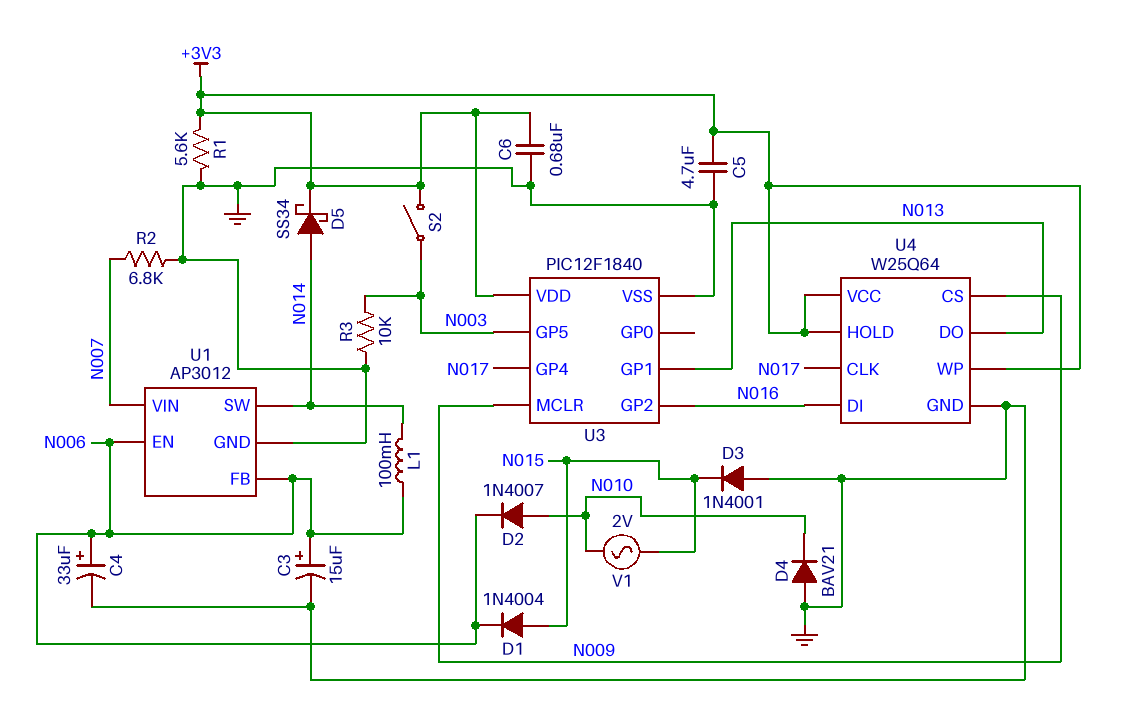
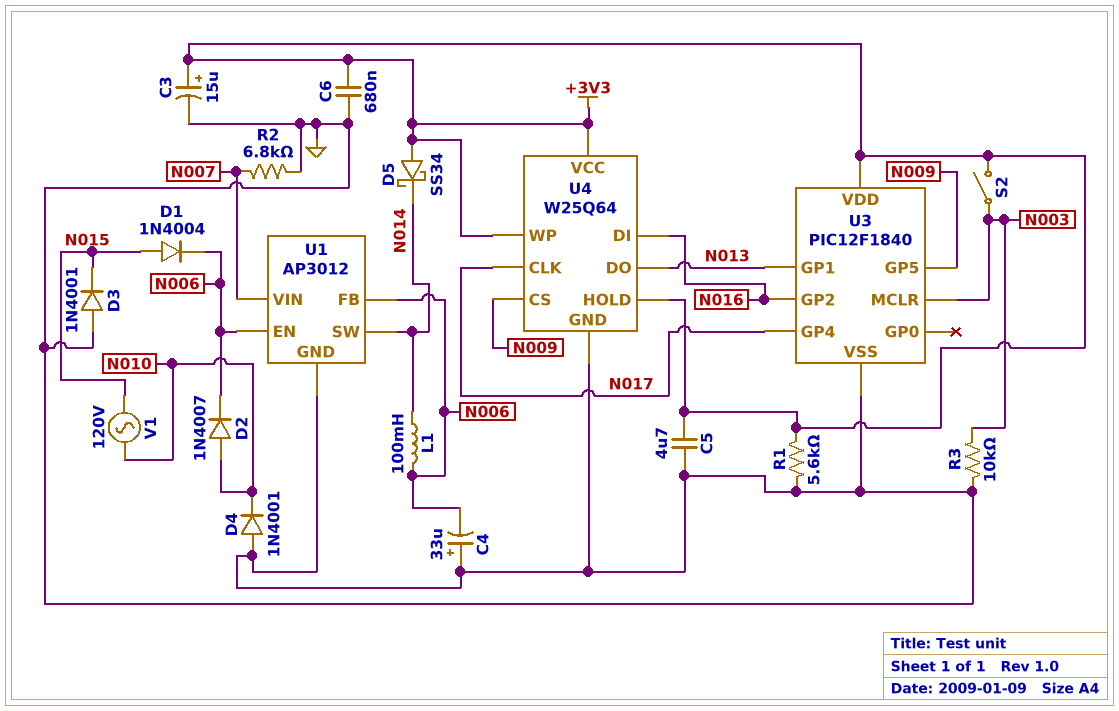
C3: 15uF (plus N006, minus GND) -> 15uF (plus +3V3, minus GND)
C4: 33uF (plus N006, minus GND) -> 33uF (plus GND, minus N006)
D4: diode BAV21 (A GND, K N010) -> diode 1N4001 (A GND, K N010)
D5: schottky SS34 (A N014, K +3V3) -> schottky SS34 (A +3V3, K N014)
U3 pin GP5: N003 -> N009
U3 pin MCLR: N009 -> N003
V1: AC 2V (N010, N015) -> AC 120V (N010, N015)

